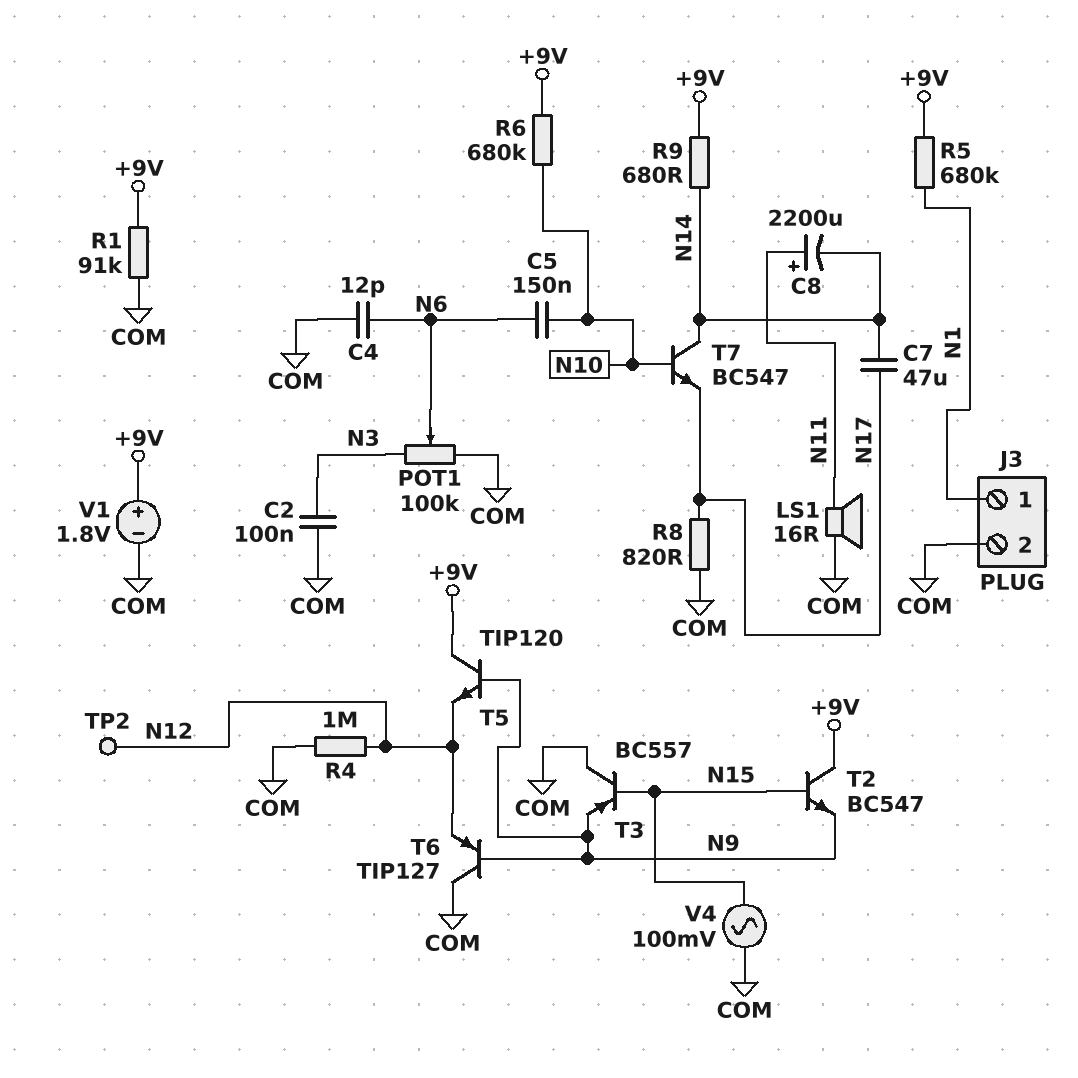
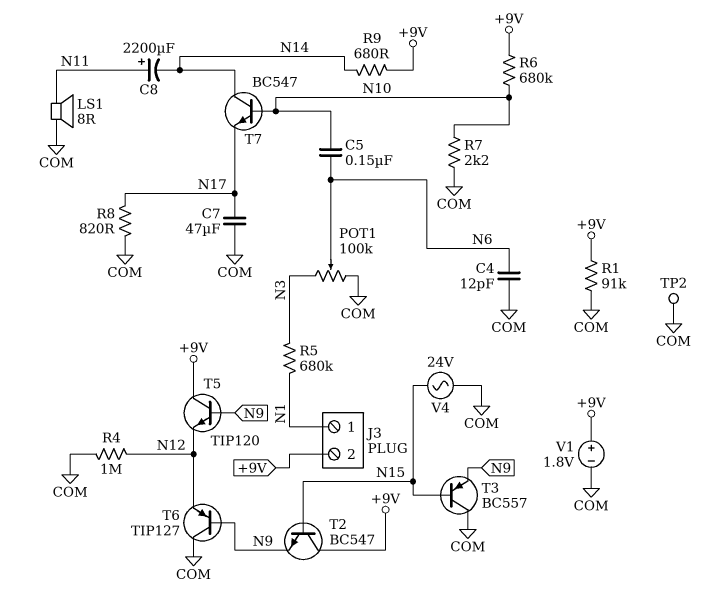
C2: 100nF (COM, N3) -> none
C7: 47uF (N14, N17) -> 47uF (COM, N17)
J3 pin 2: COM -> +9V
LS1: speaker 16R (COM, N11) -> speaker 8R (COM, N11)
R5: 680k (+9V, N1) -> 680k (N1, N3)
R7: none -> 2.2k (COM, N10)
TP2: test point (N12) -> test point (COM)
V4: AC 100mV (COM, N15) -> AC 24V (COM, N15)

